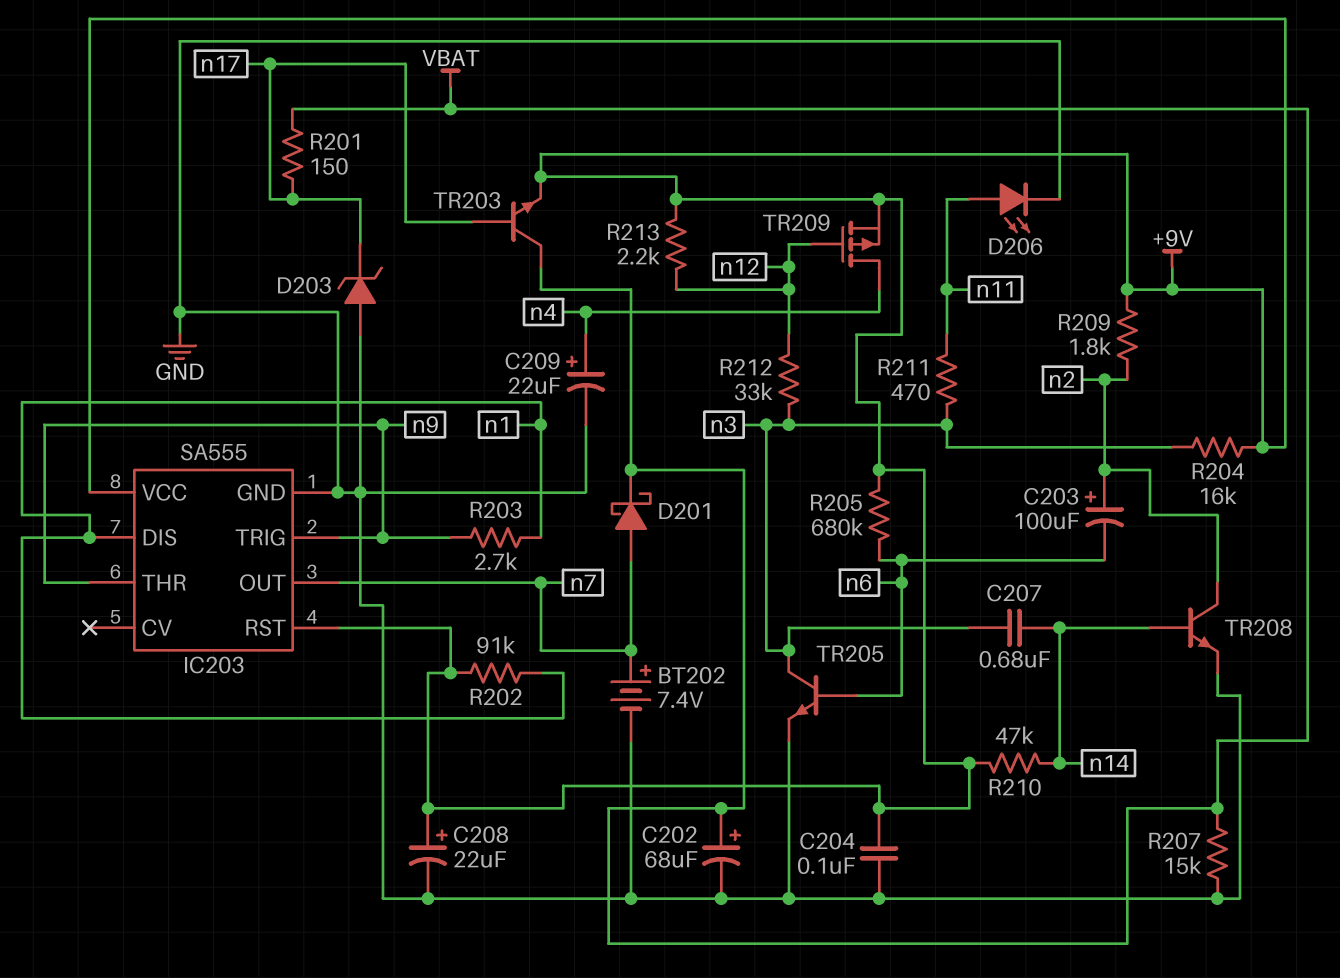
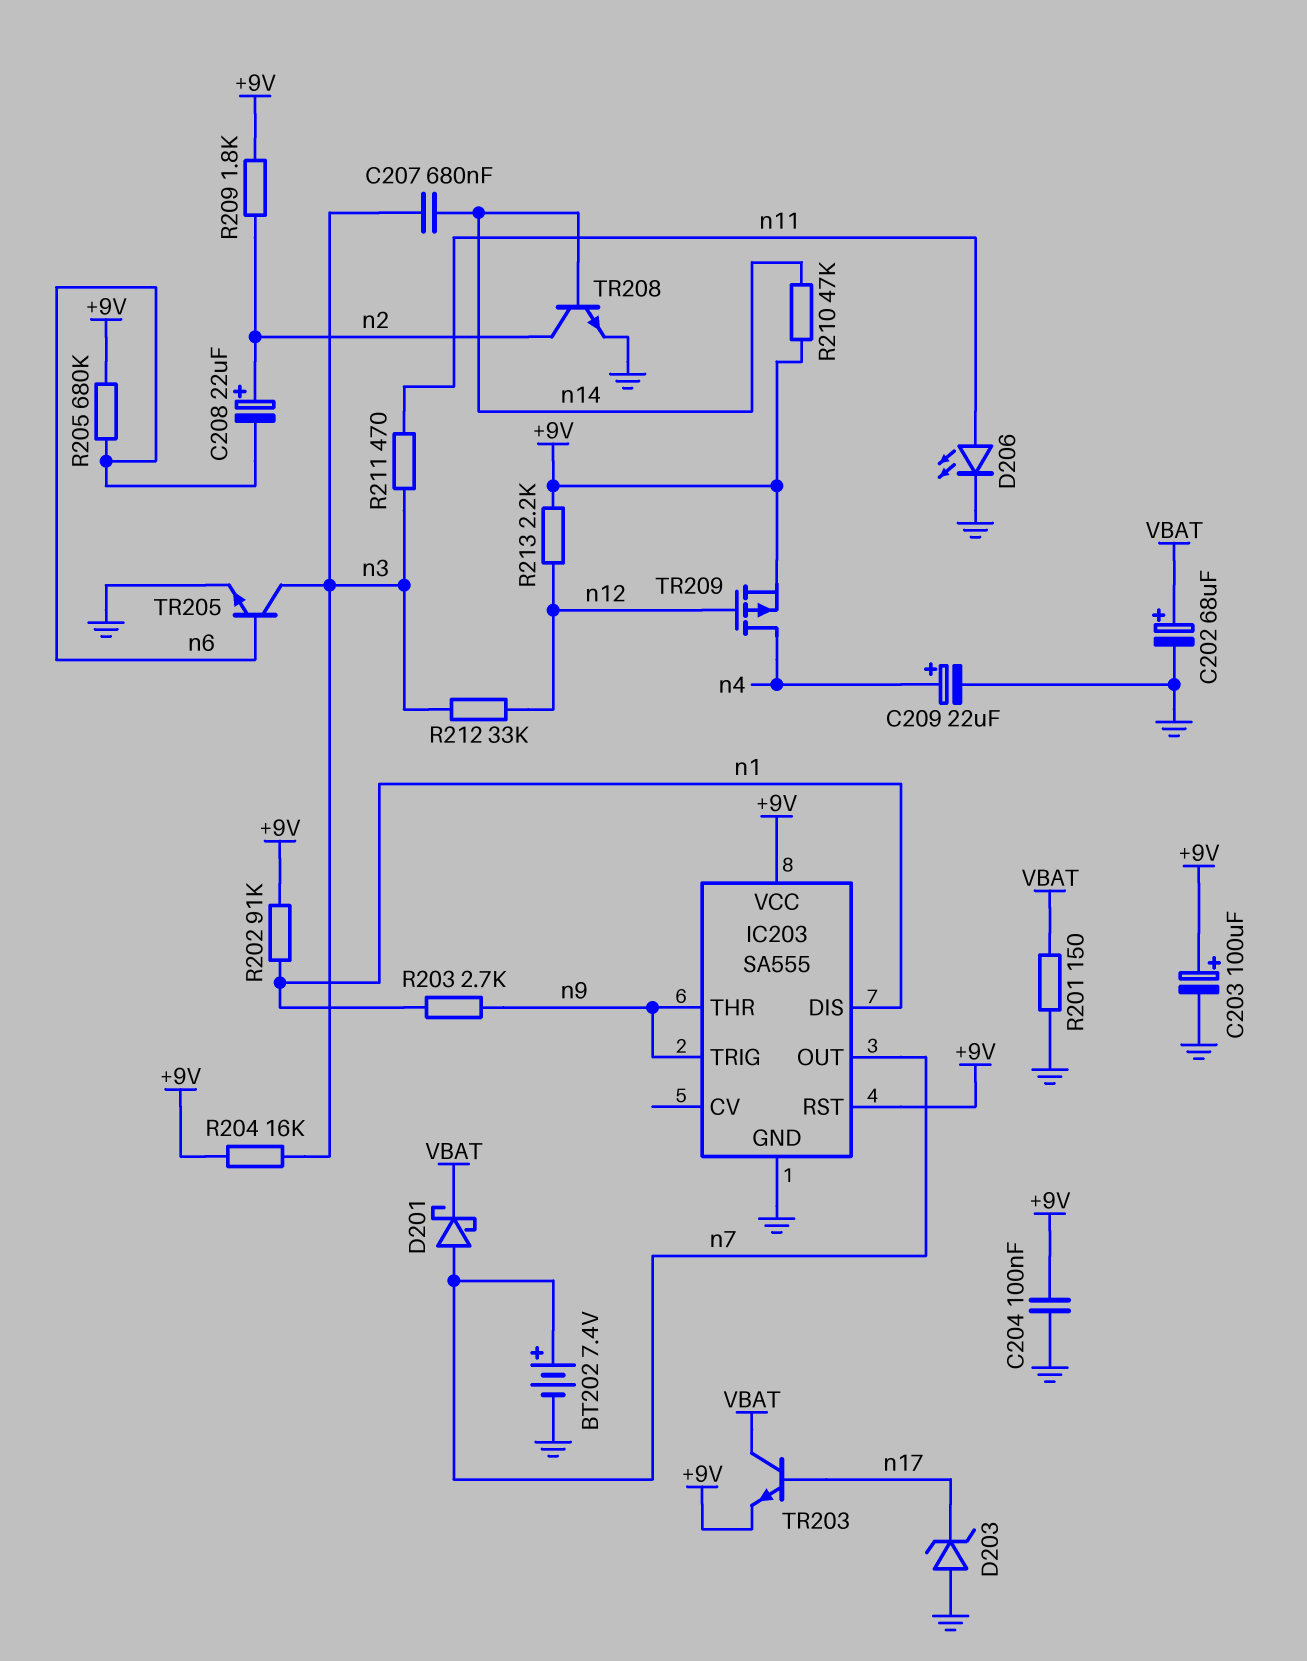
C203: 100uF (plus n2, minus n6) -> 100uF (plus +9V, minus GND)
C208: 22uF (plus +9V, minus GND) -> 22uF (plus n2, minus n6)
R201: 150 (VBAT, n17) -> 150 (GND, VBAT)
R207: 15k (GND, VBAT) -> none

